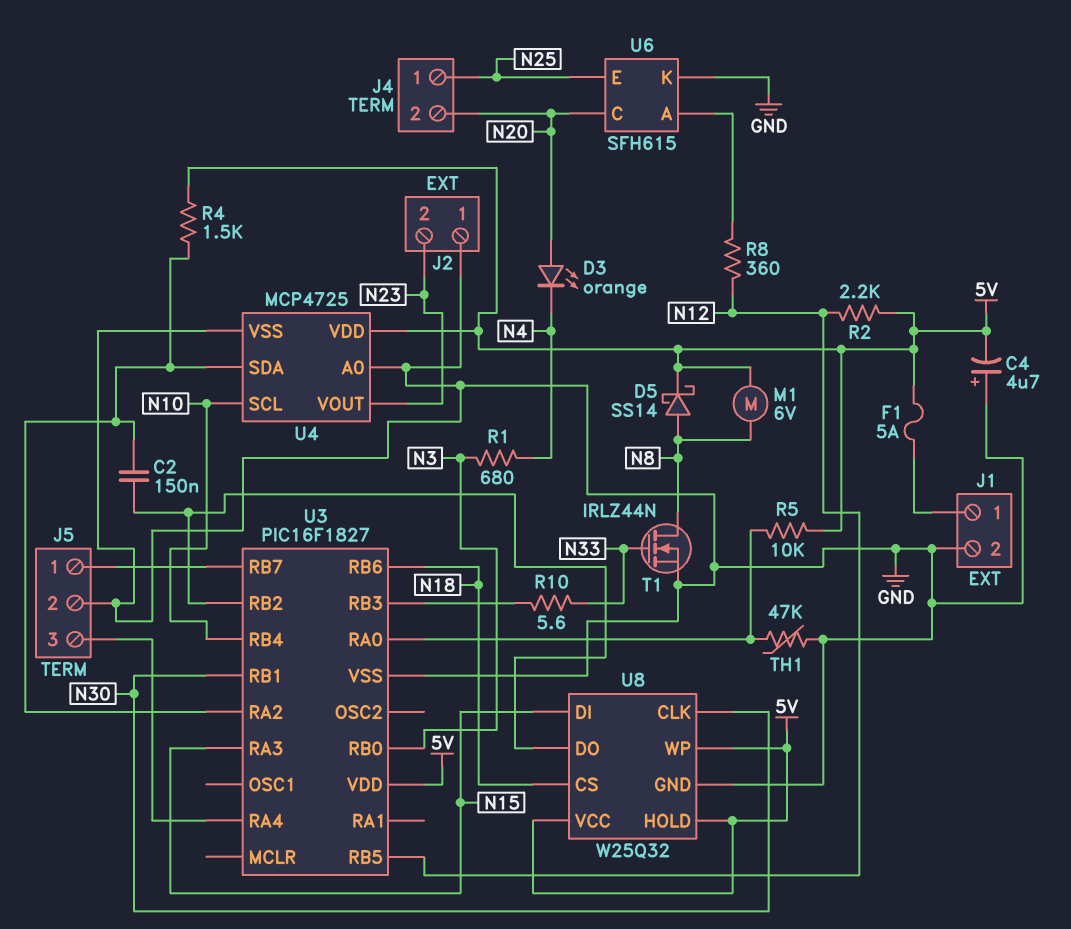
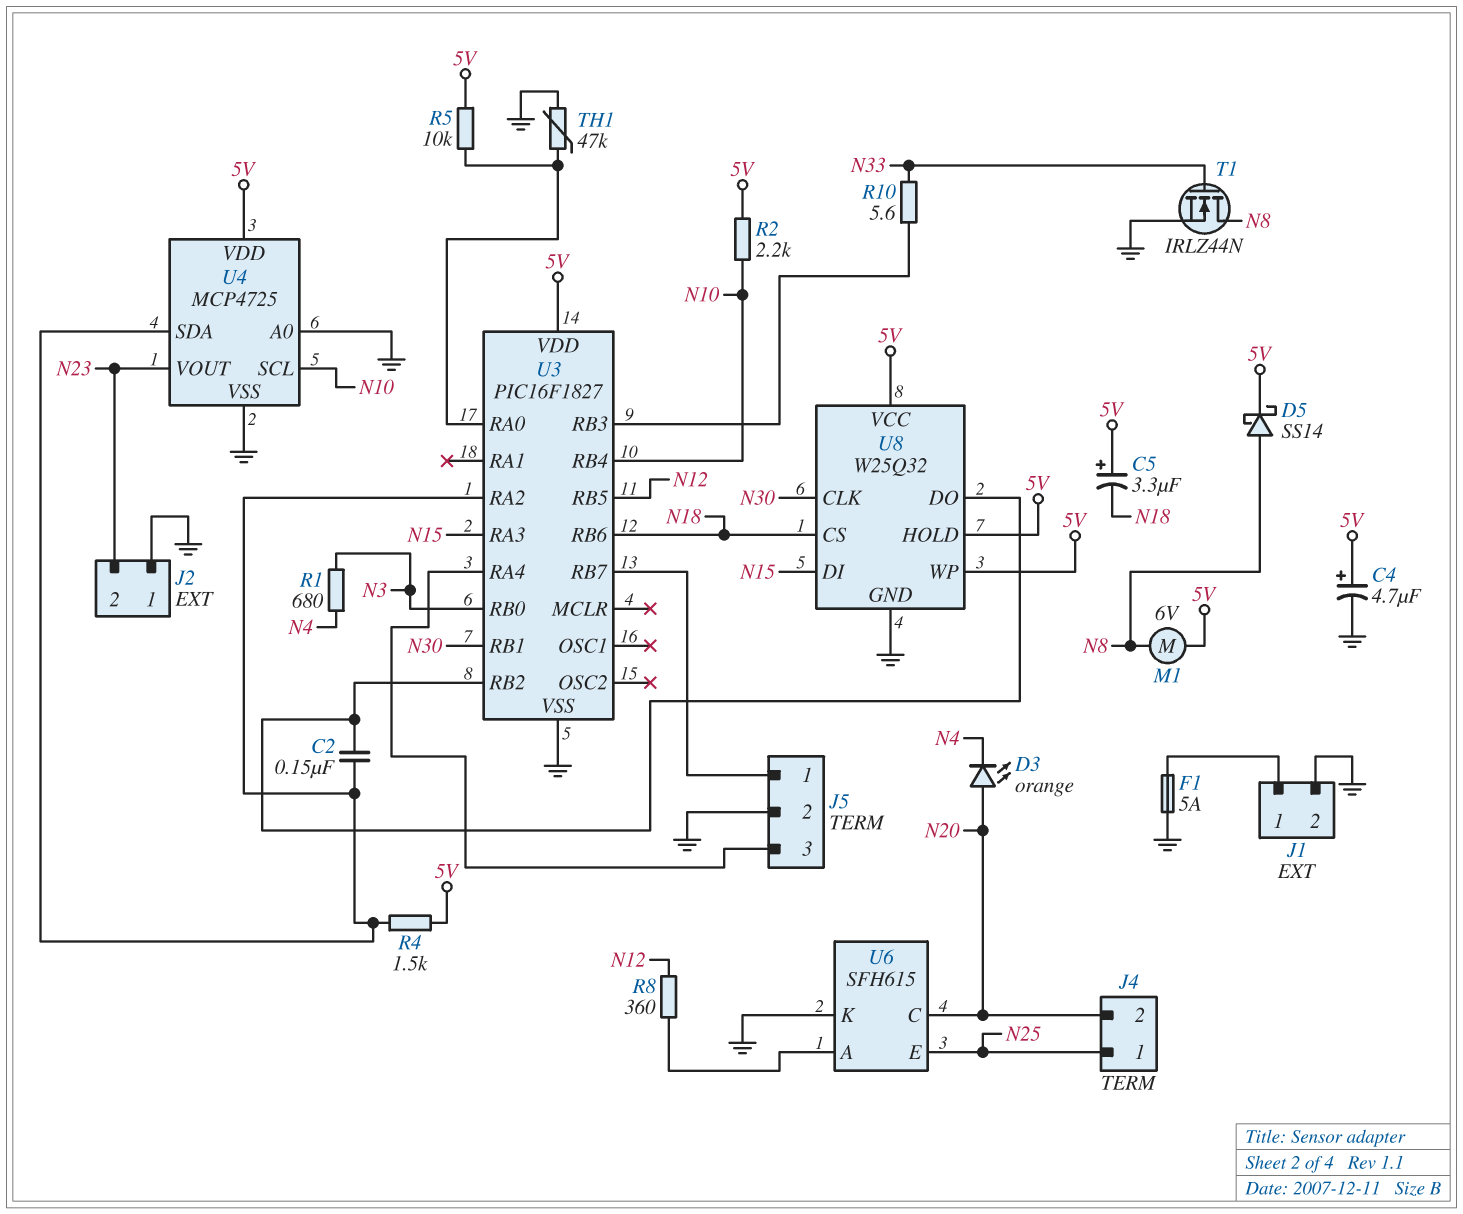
C4: 4.7uF (plus GND, minus 5V) -> 4.7uF (plus 5V, minus GND)
C5: none -> 3.3uF (plus 5V, minus N18)
F1: 5A (5V, J1/1) -> 5A (GND, J1/1)
R2: 2.2k (5V, N12) -> 2.2k (5V, N10)

